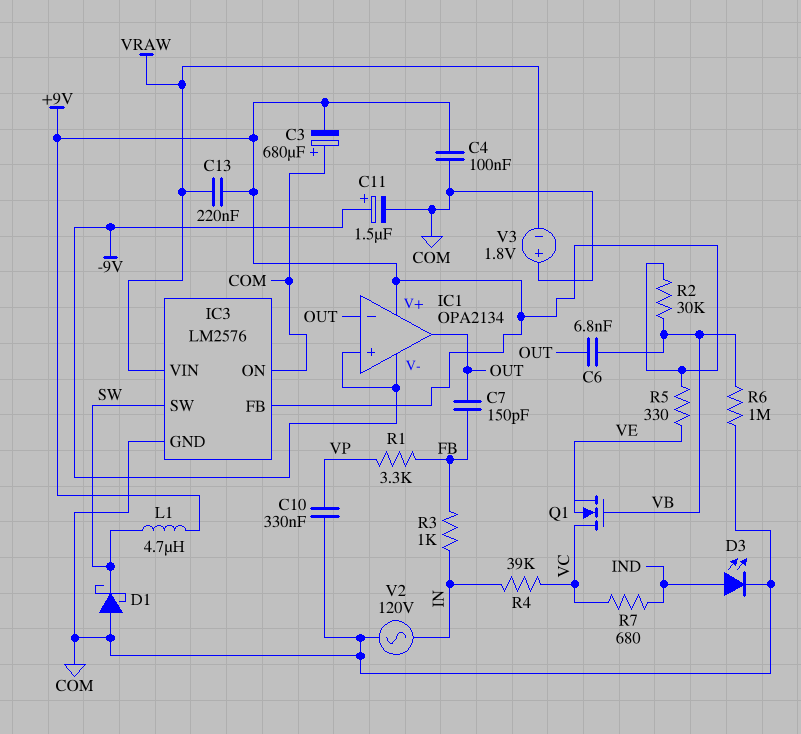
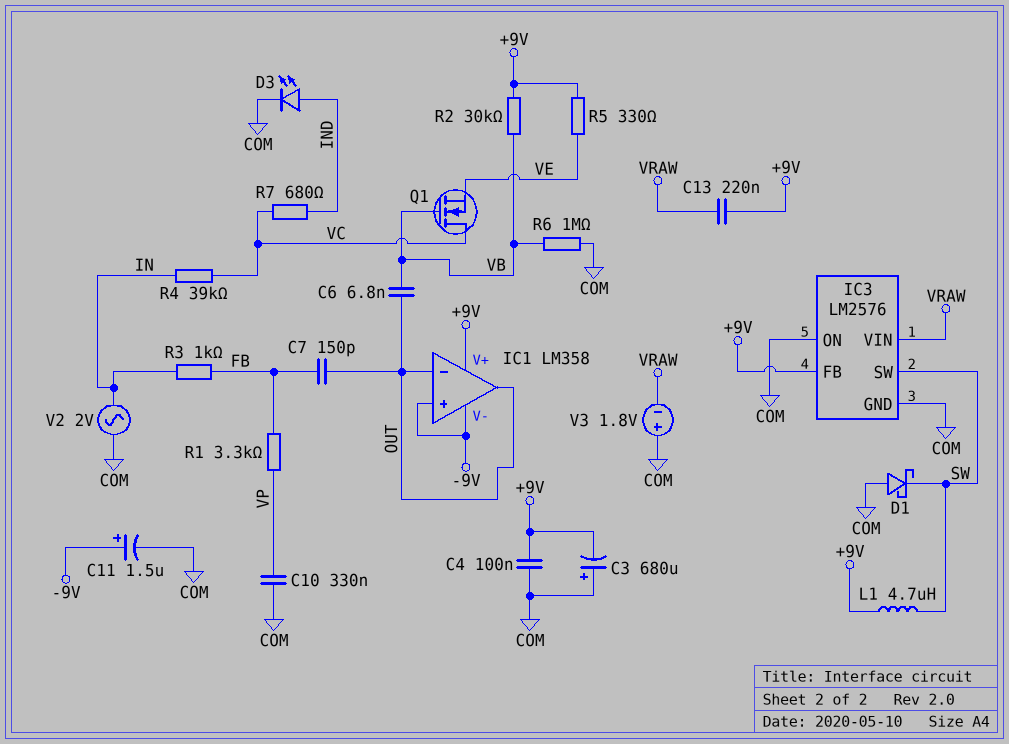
IC1: OPA2134 -> LM358
V2: AC 120V (COM, IN) -> AC 2V (COM, IN)

